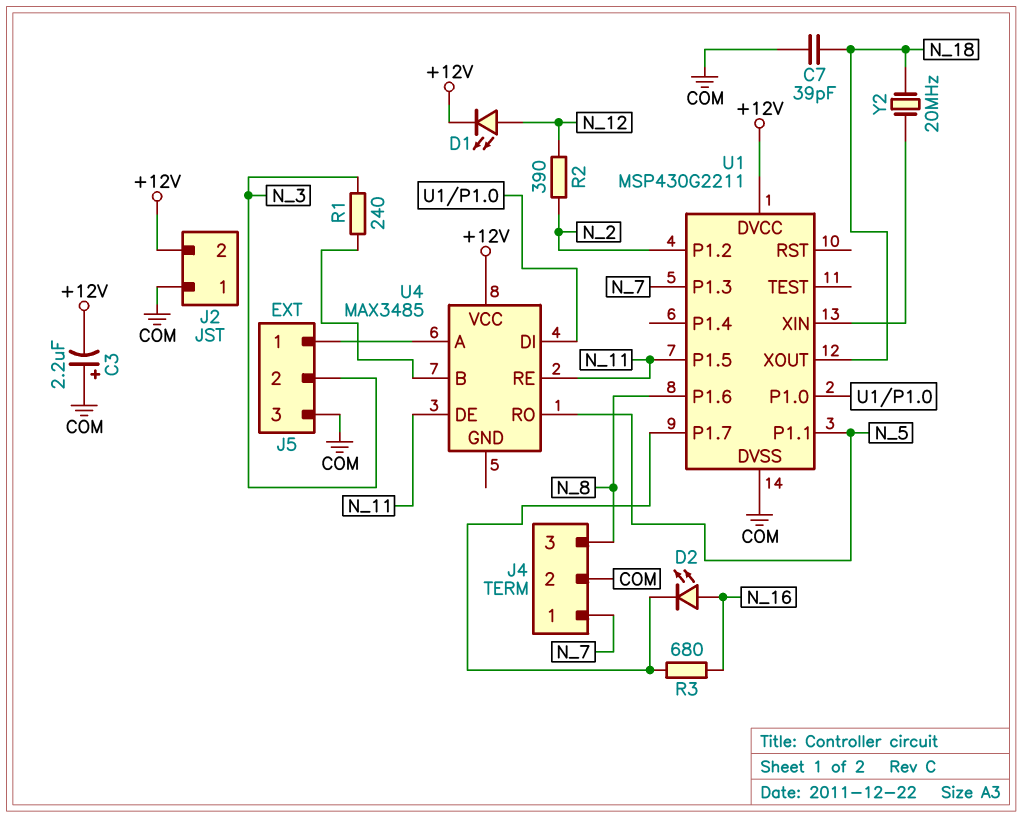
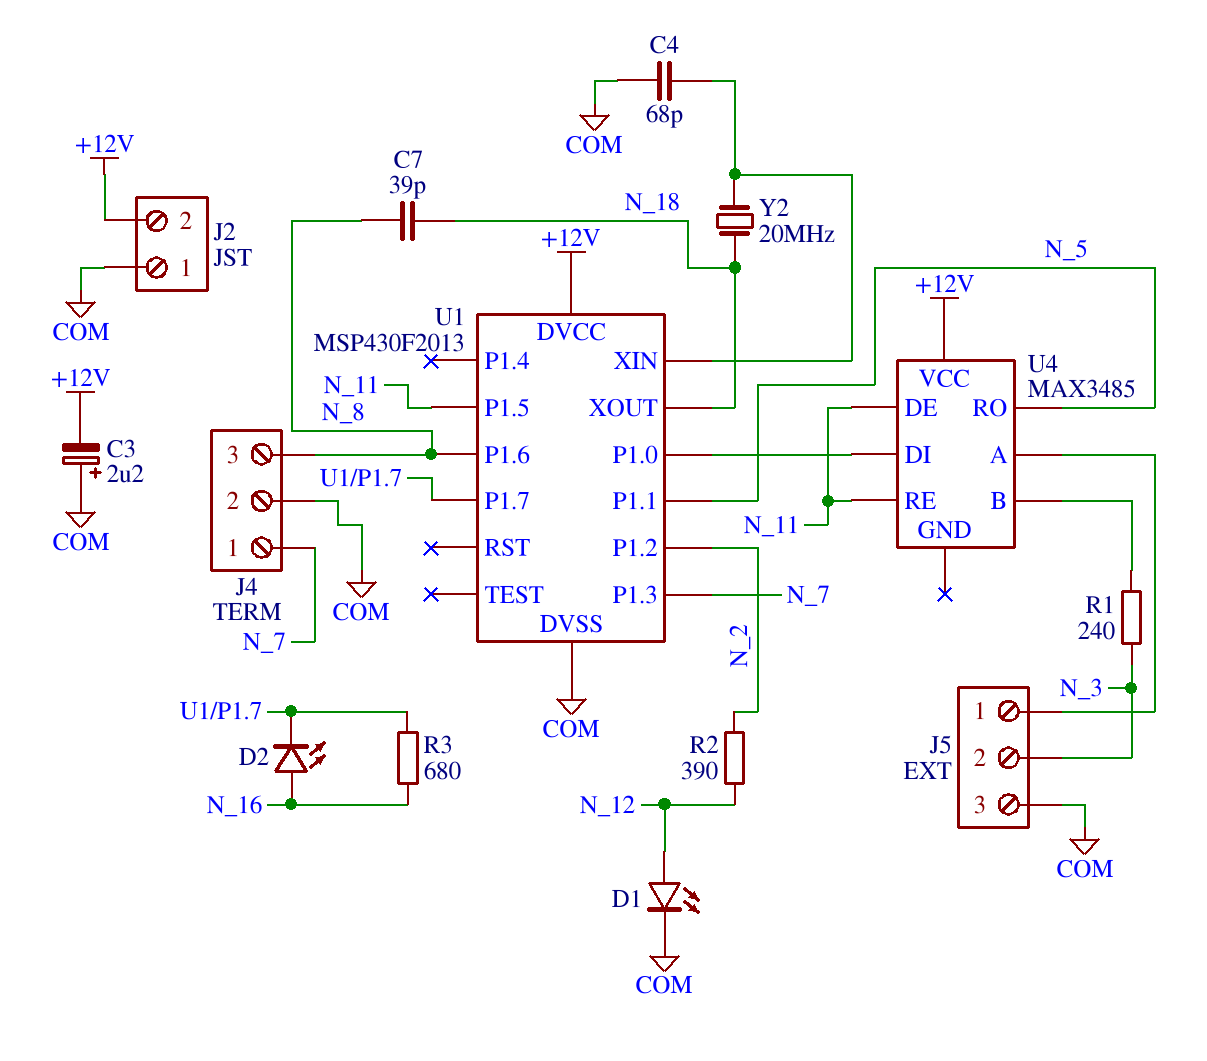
C4: none -> 68pF (COM, U1/XIN)
C7: 39pF (COM, N_18) -> 39pF (N_8, N_18)
D1: LED (A N_12, K +12V) -> LED (A N_12, K COM)
U1: MSP430G2211 -> MSP430F2013

